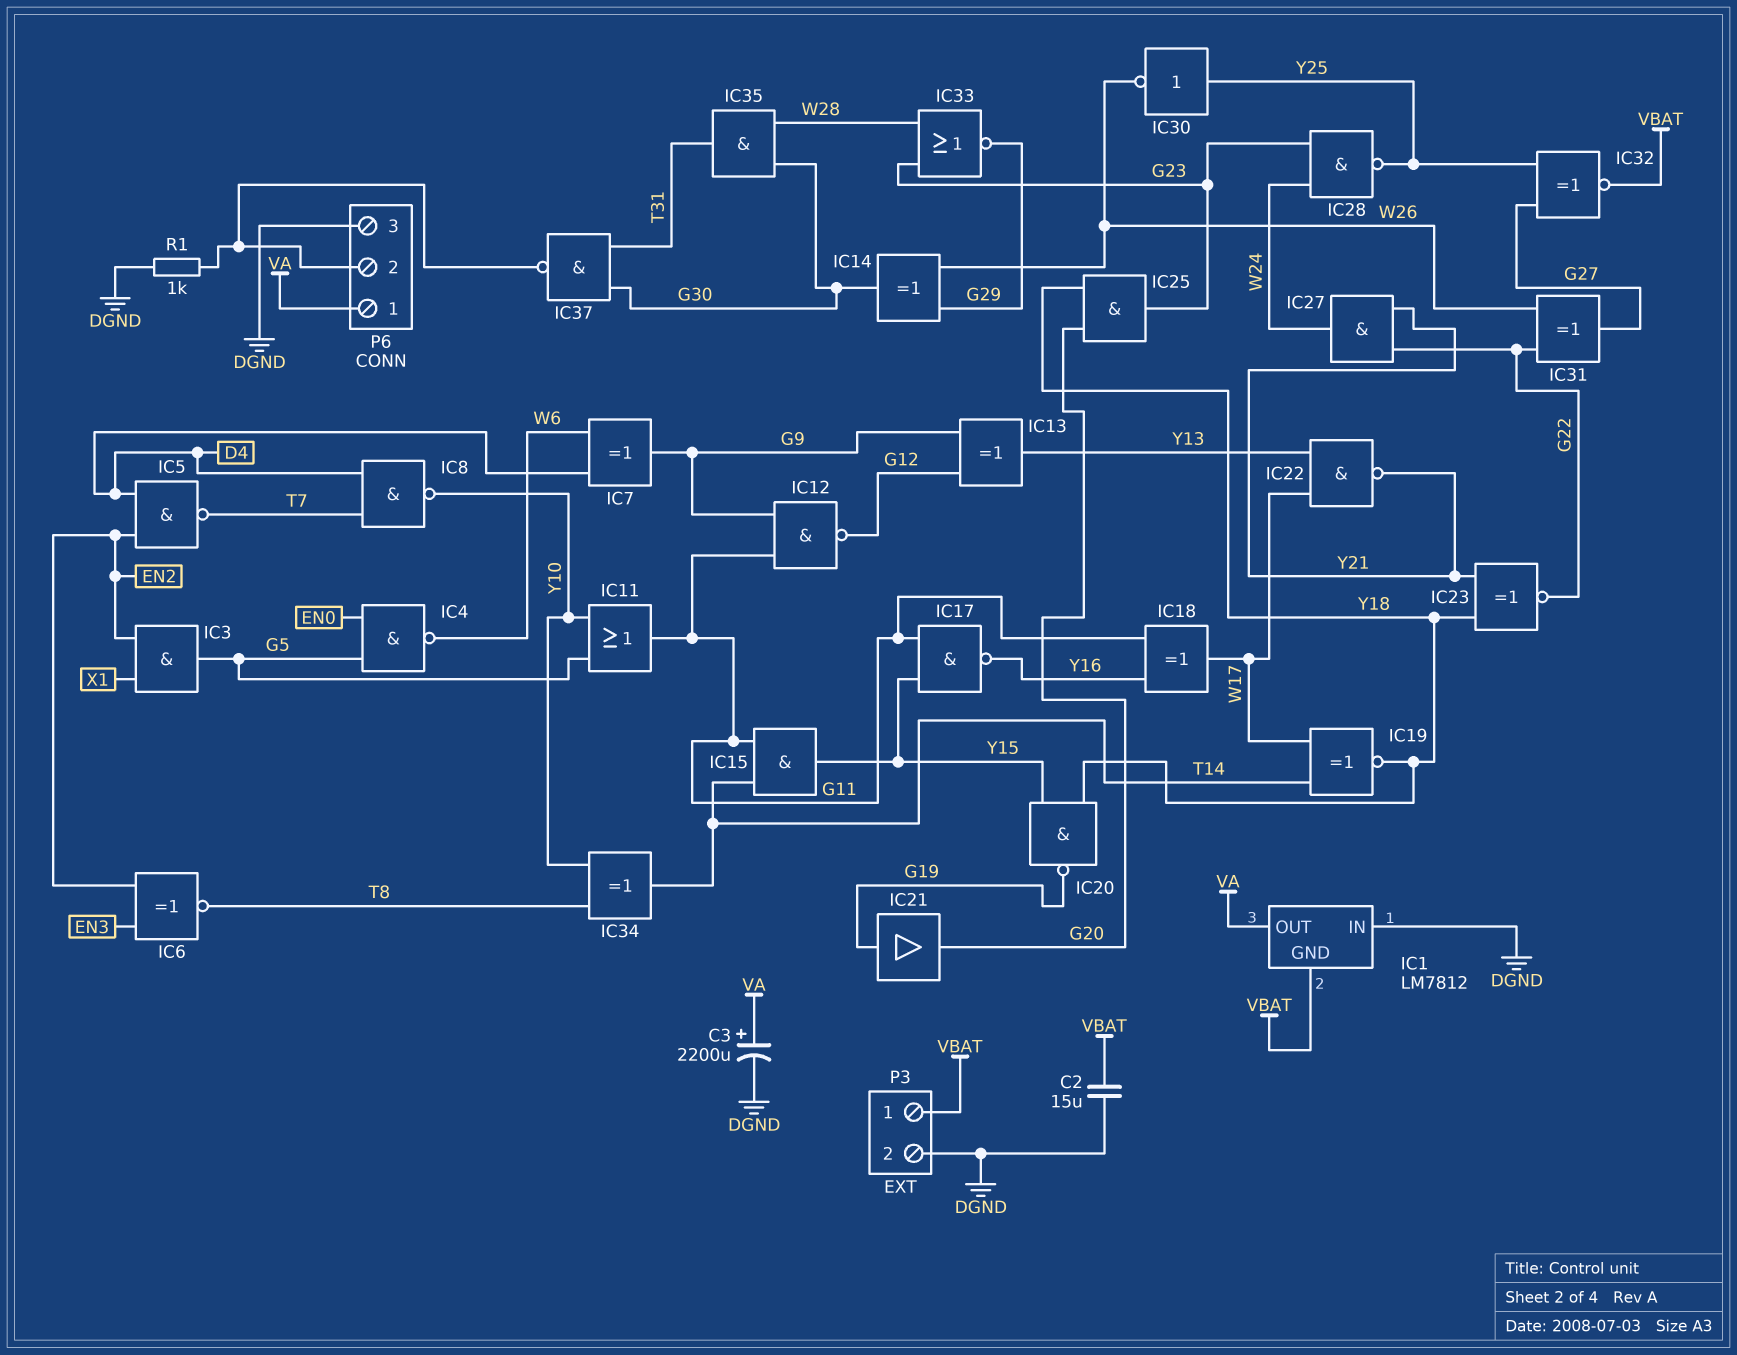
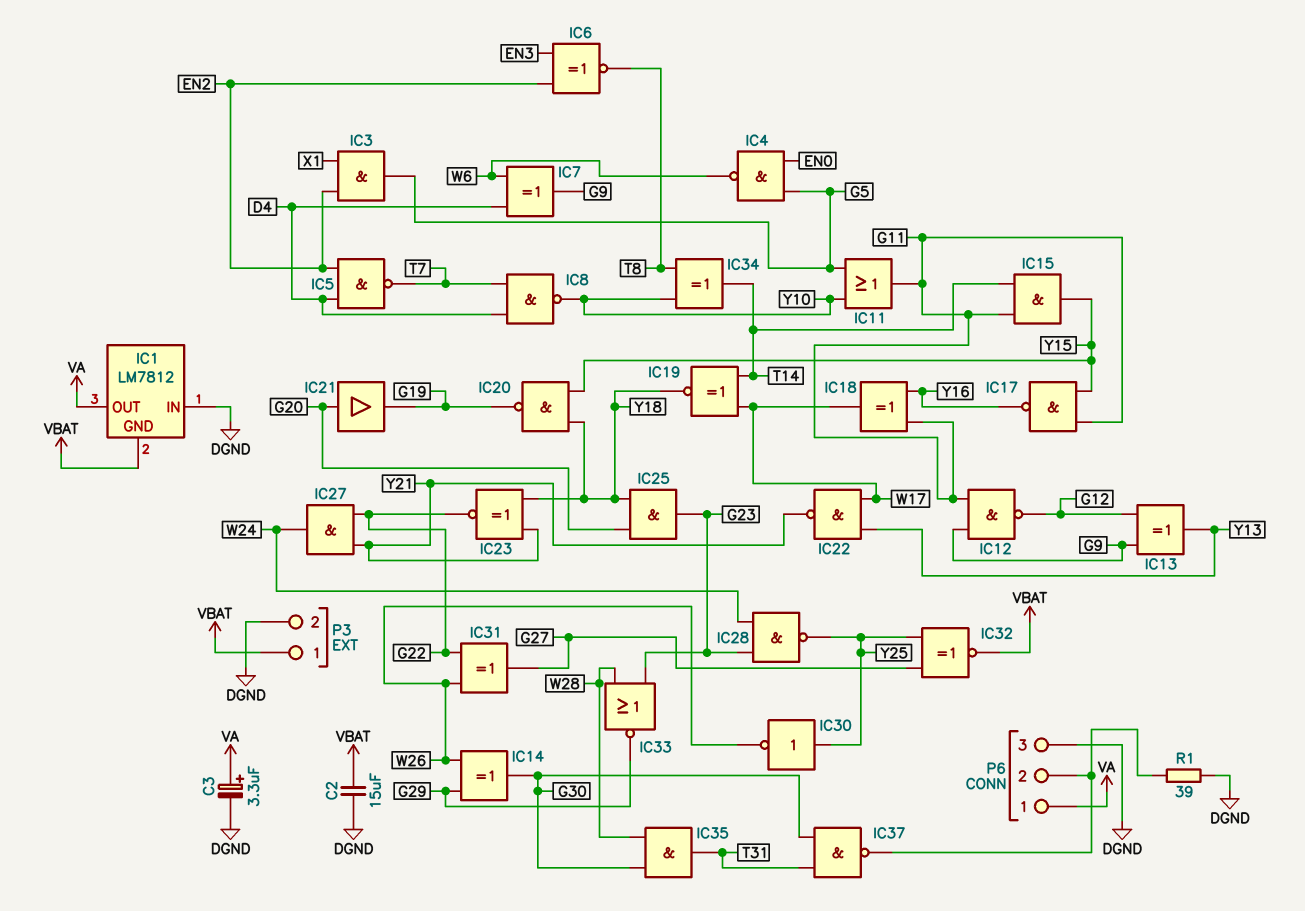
C3: 2200uF (plus VA, minus DGND) -> 3.3uF (plus VA, minus DGND)
IC21: buffer (in G19, out G20) -> buffer (in G20, out G19)
R1: 1k (DGND, P6/2) -> 39 (DGND, P6/2)

